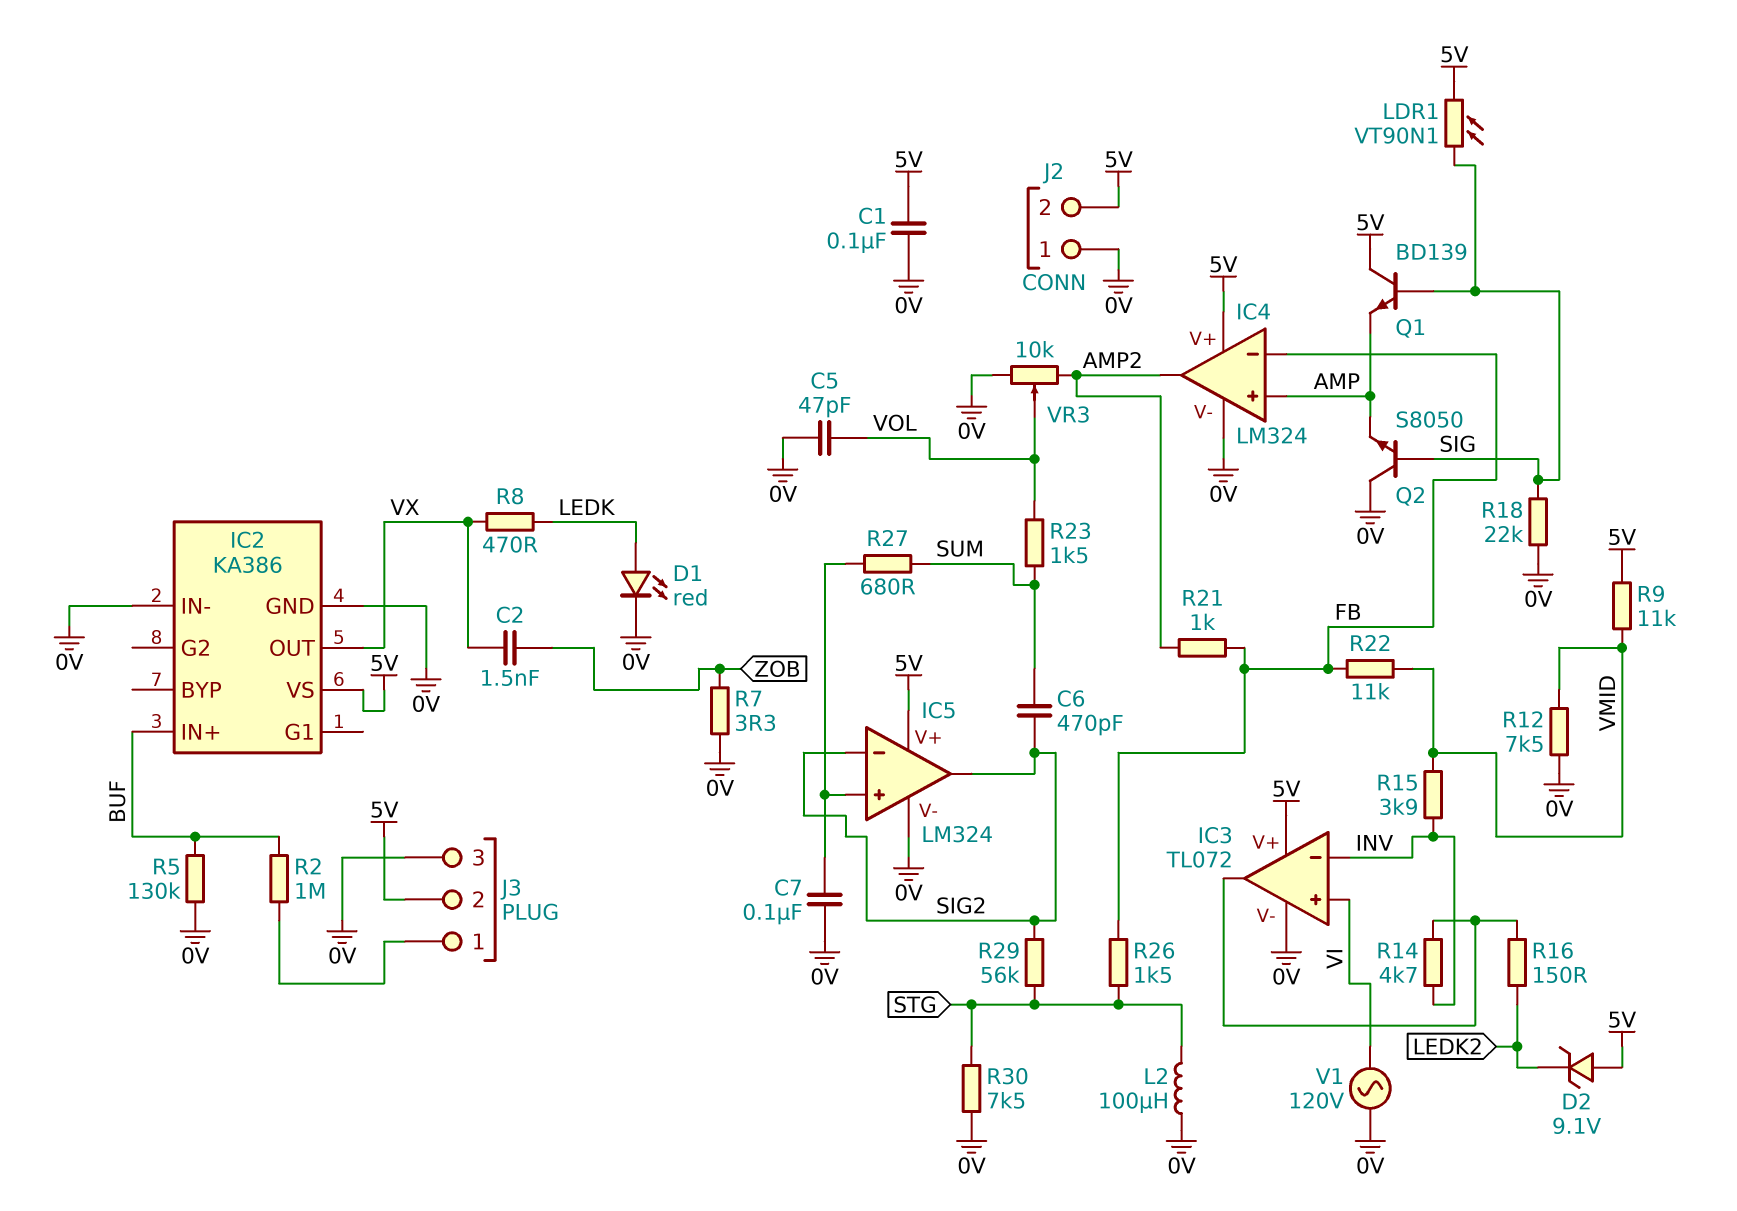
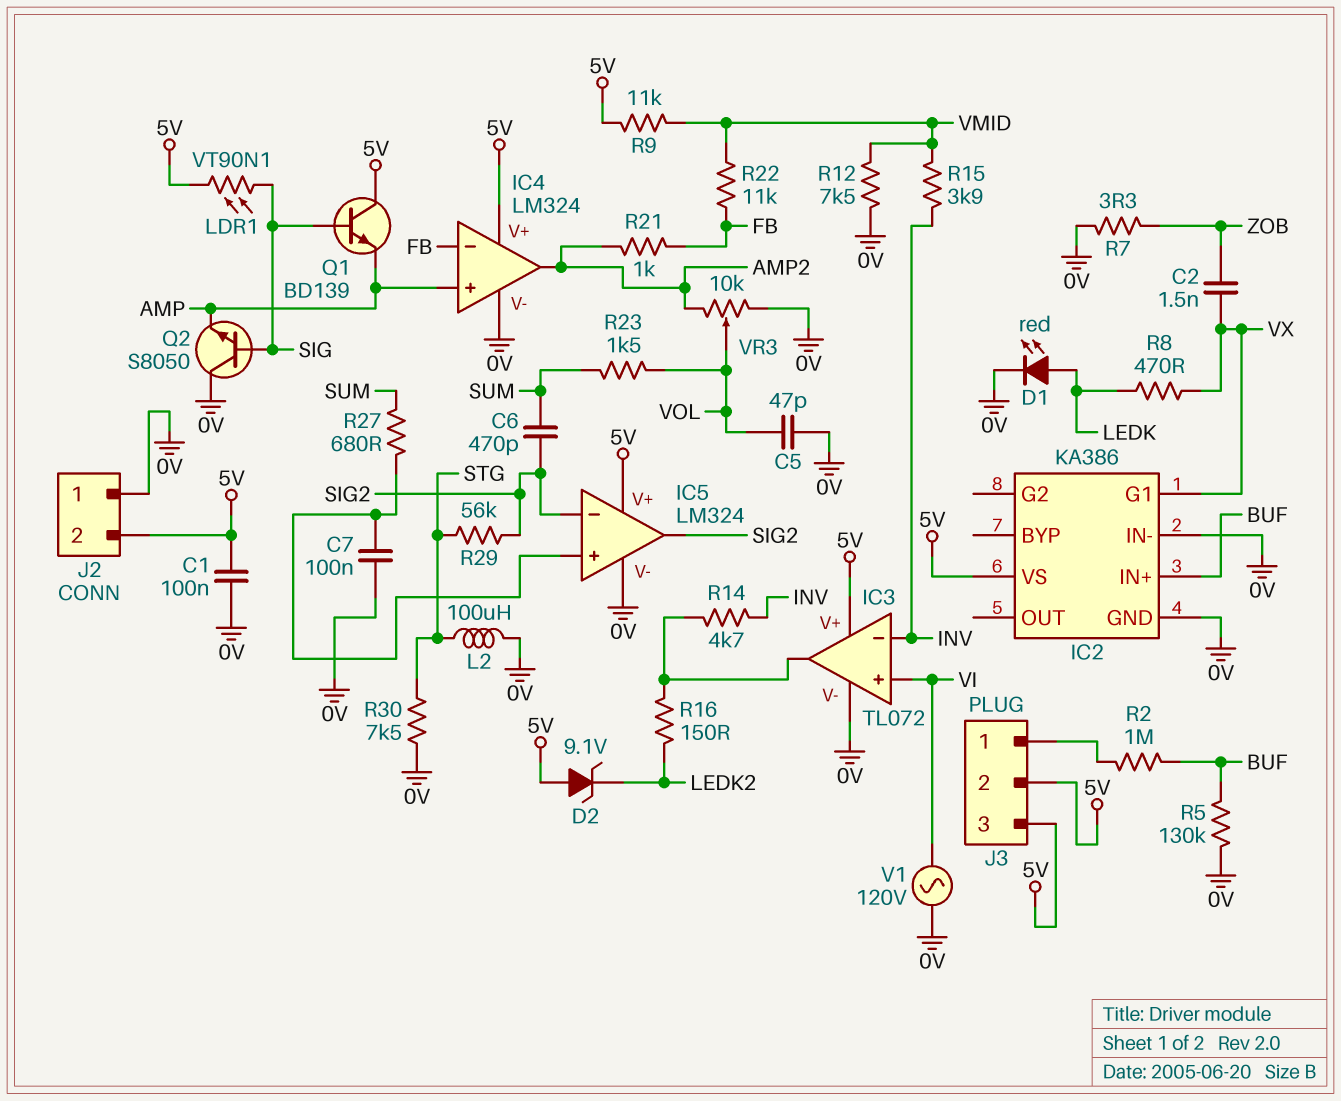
IC2 pin G1: none -> VX
IC2 pin OUT: VX -> none
J3 pin 3: 0V -> 5V
R18: 22k (0V, SIG) -> none
R26: 1.5k (FB, STG) -> none

